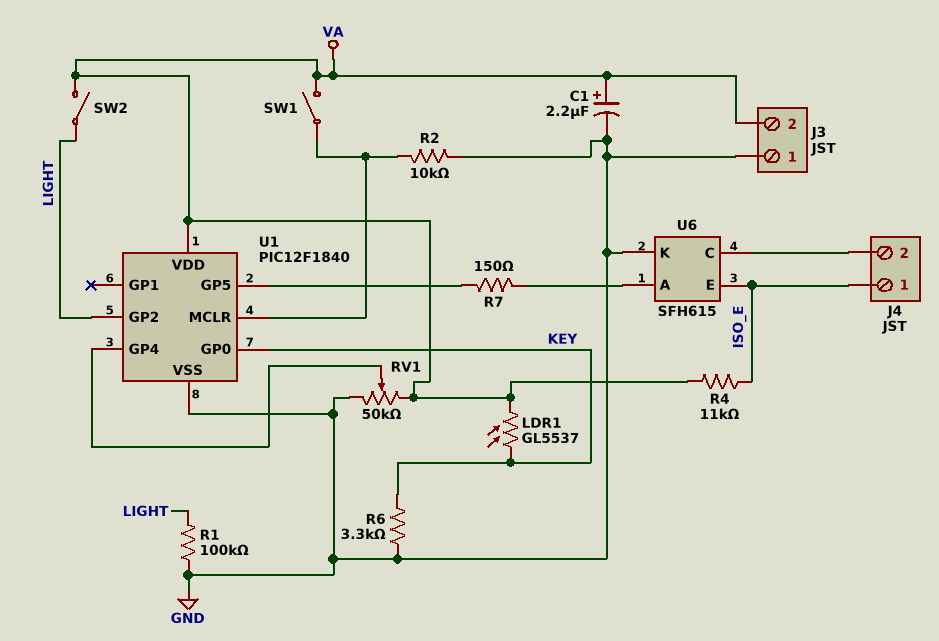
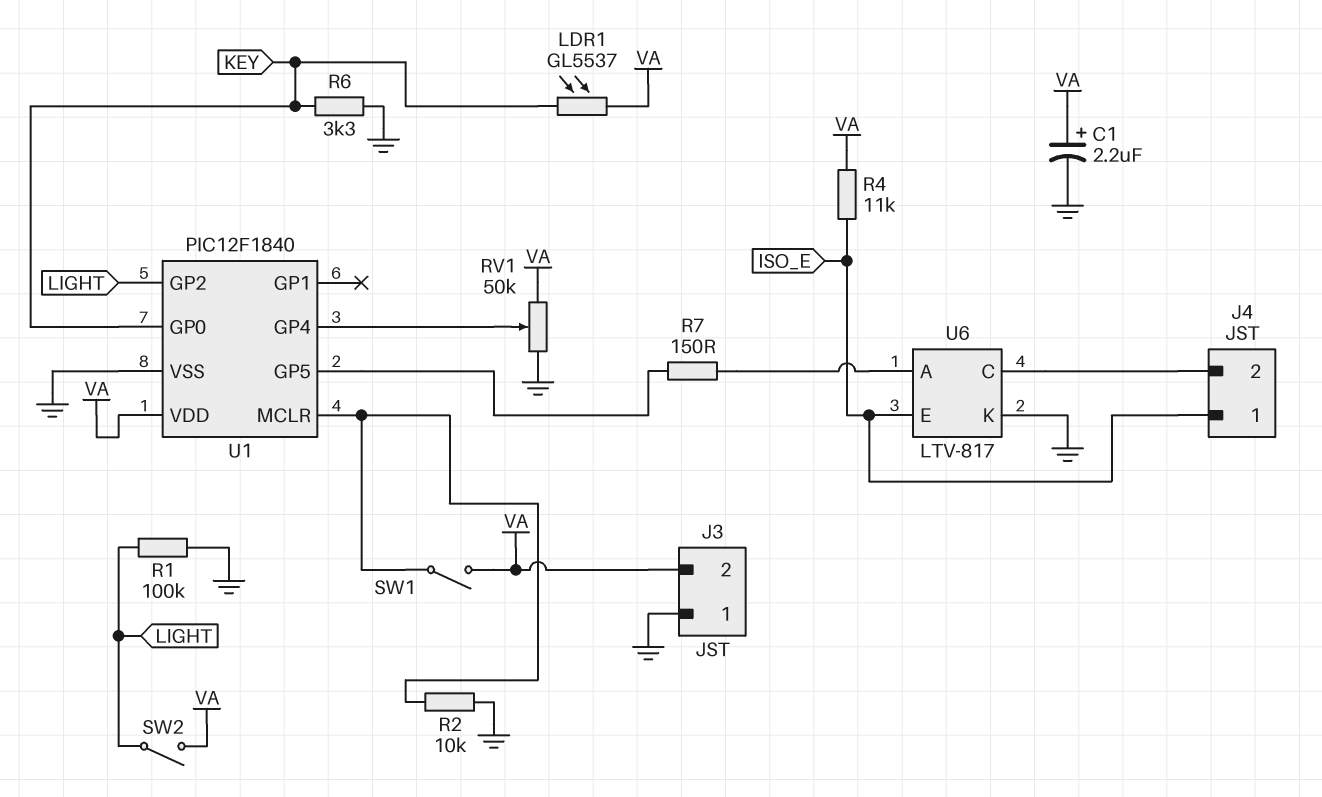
U6: SFH615 -> LTV-817

